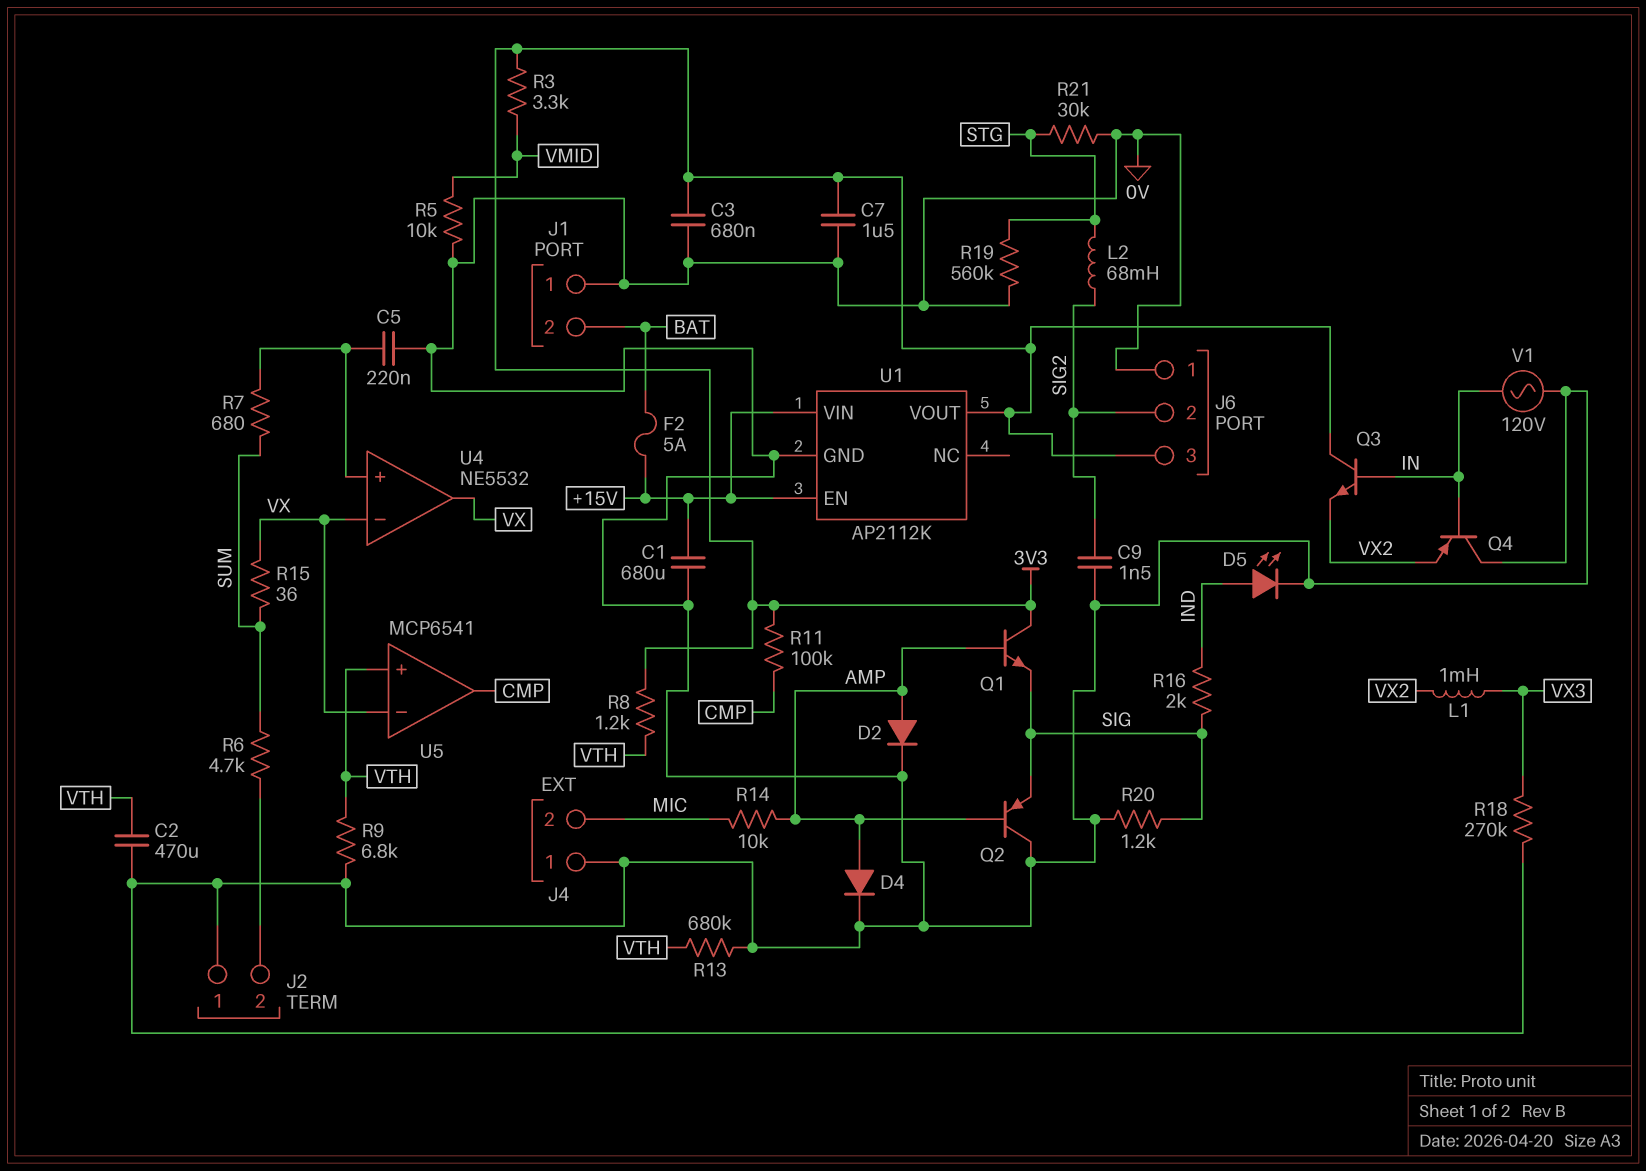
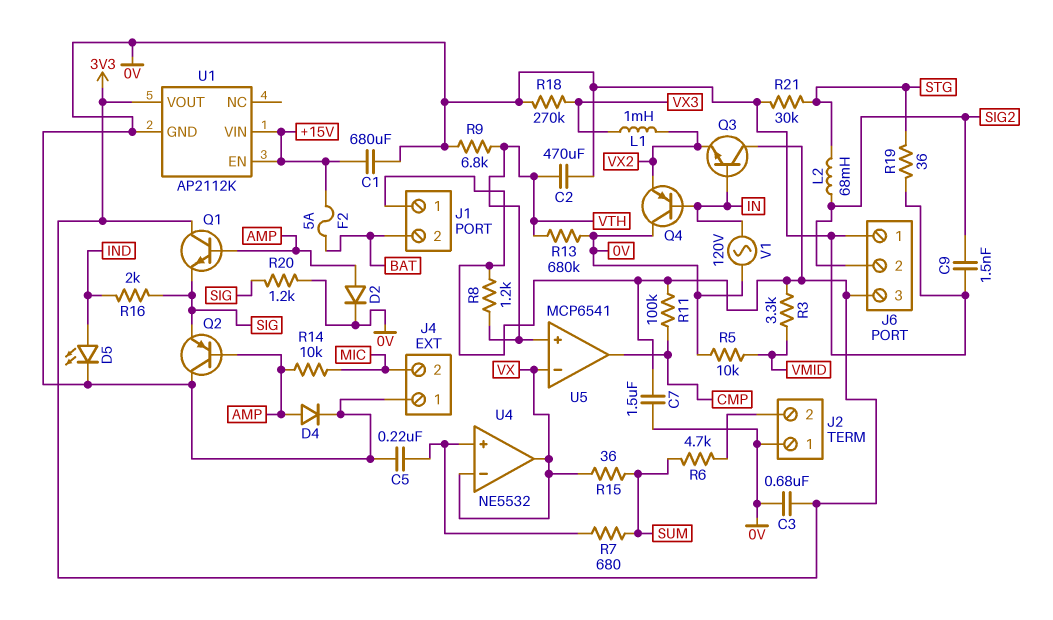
J1 pin 1: 0V -> 3V3
R19: 560k (0V, STG) -> 36 (0V, STG)

